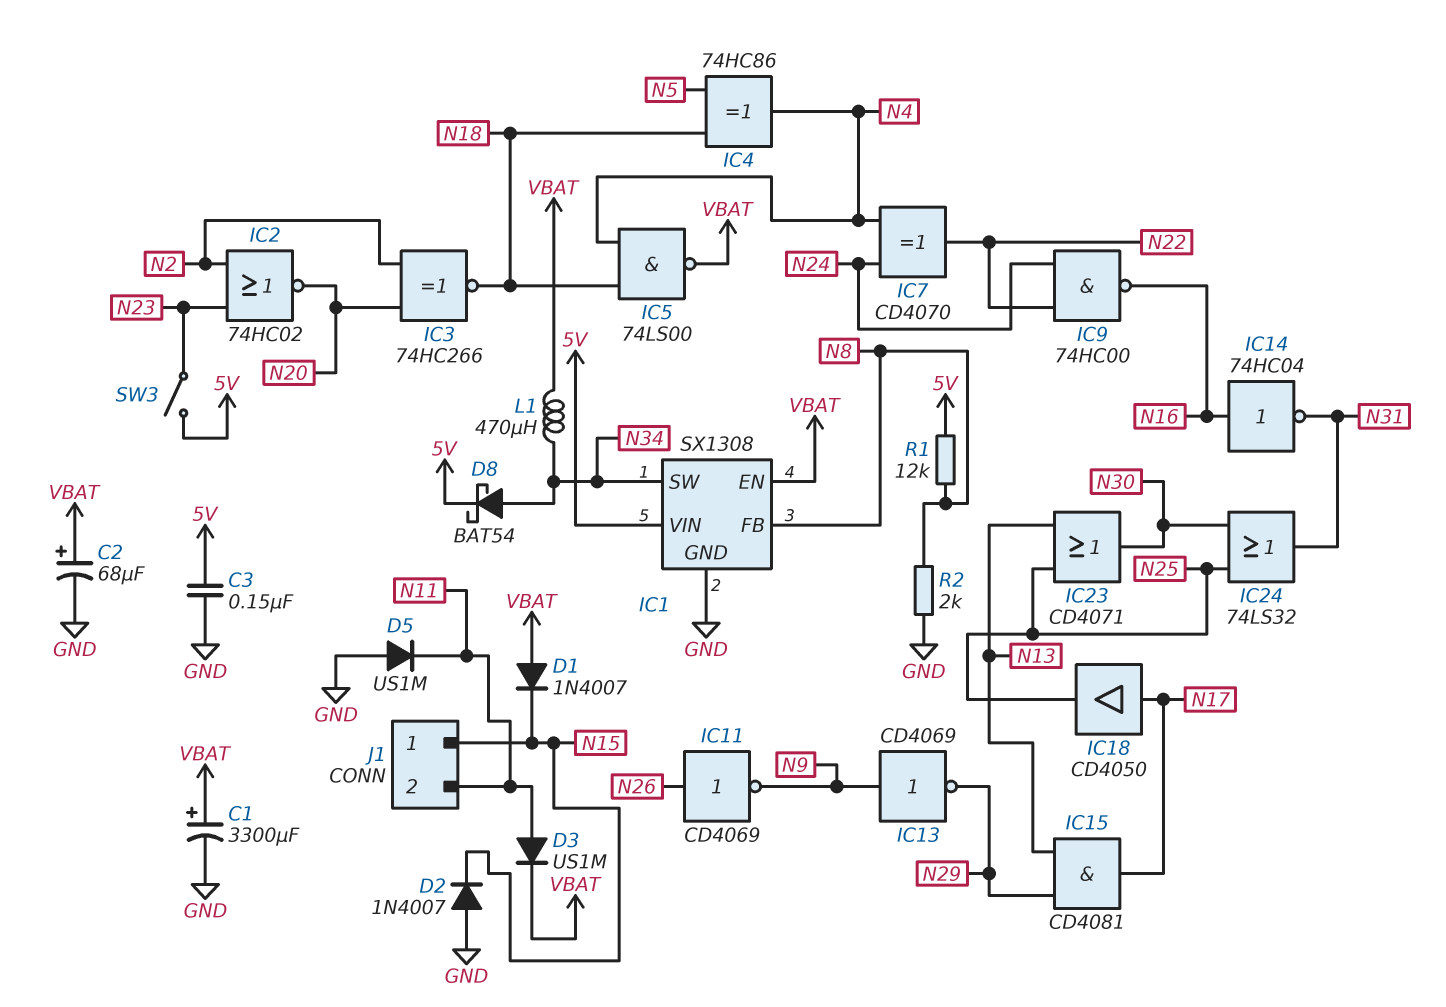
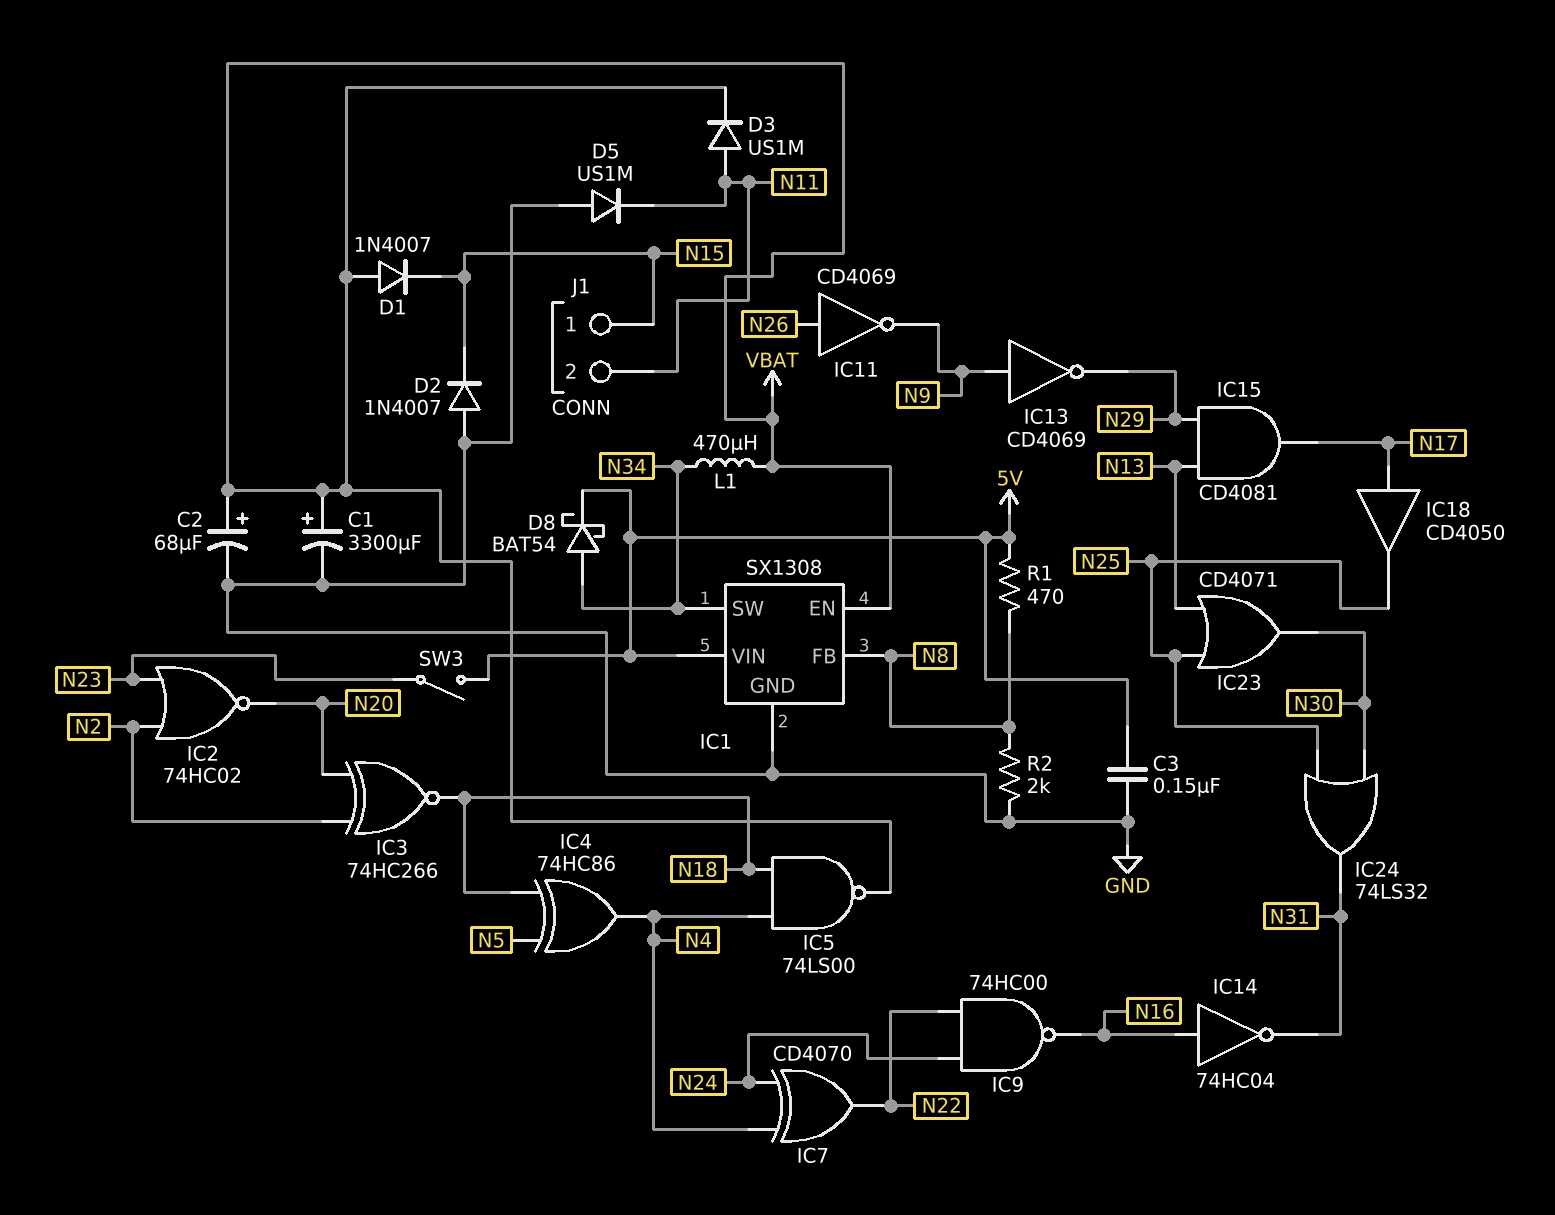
R1: 12k (5V, N8) -> 470 (5V, N8)

